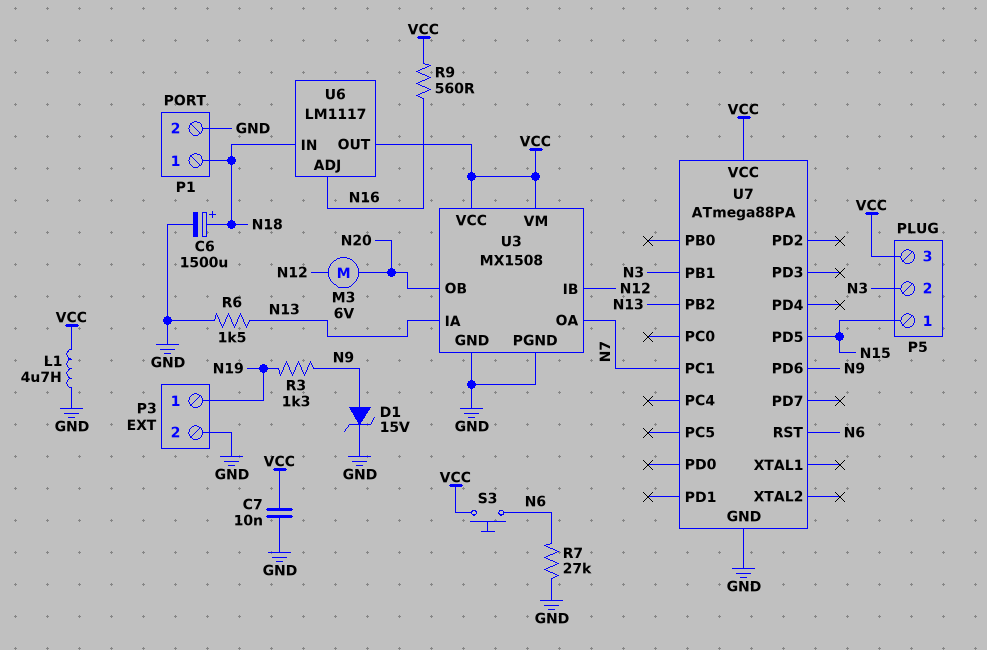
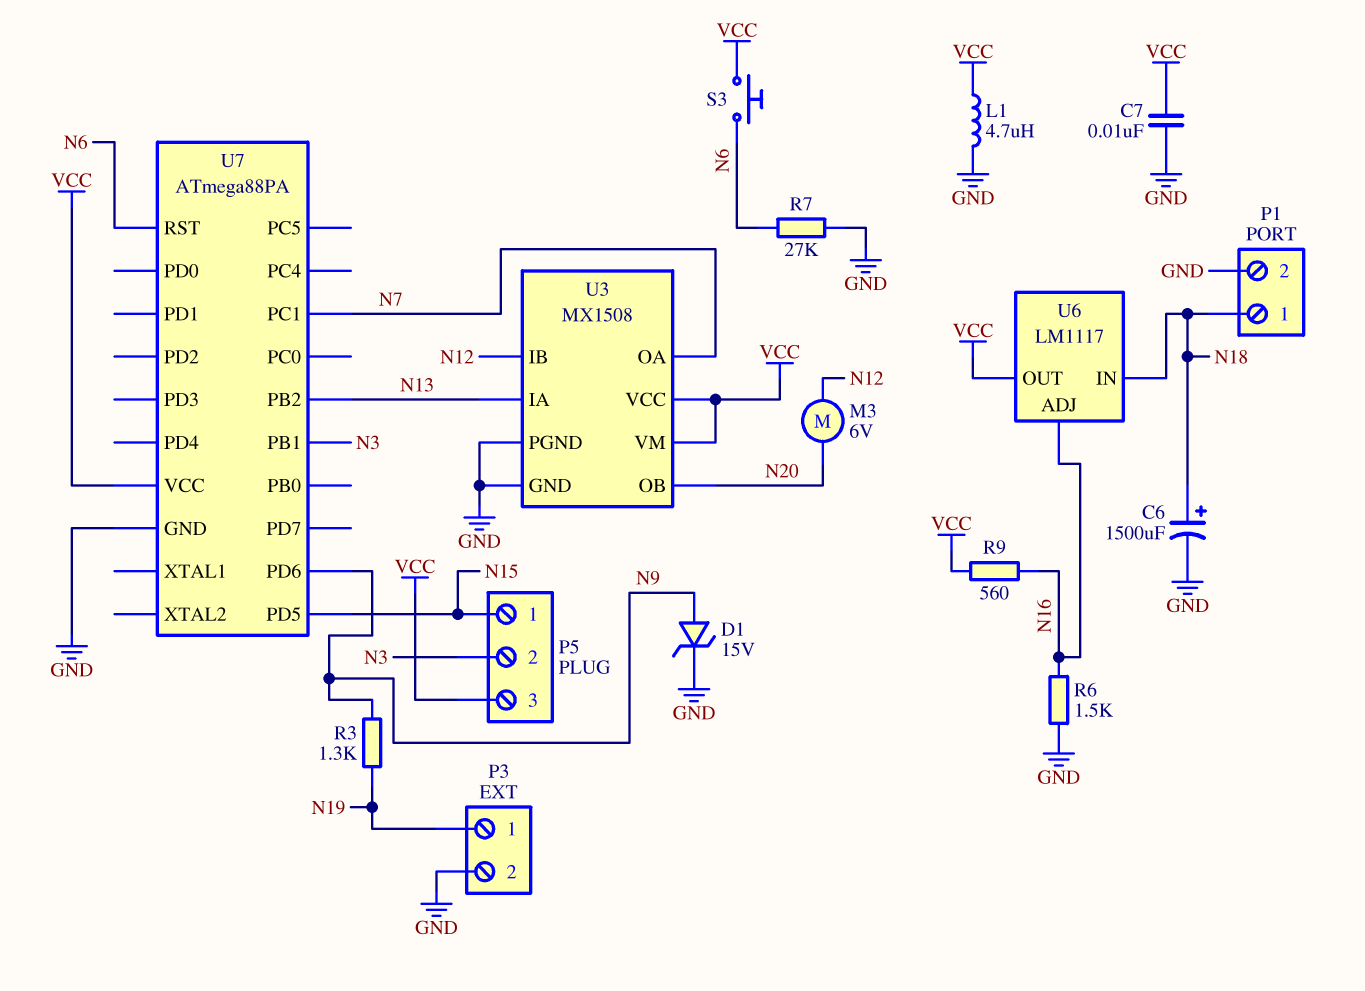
R6: 1.5k (GND, N13) -> 1.5k (GND, N16)

